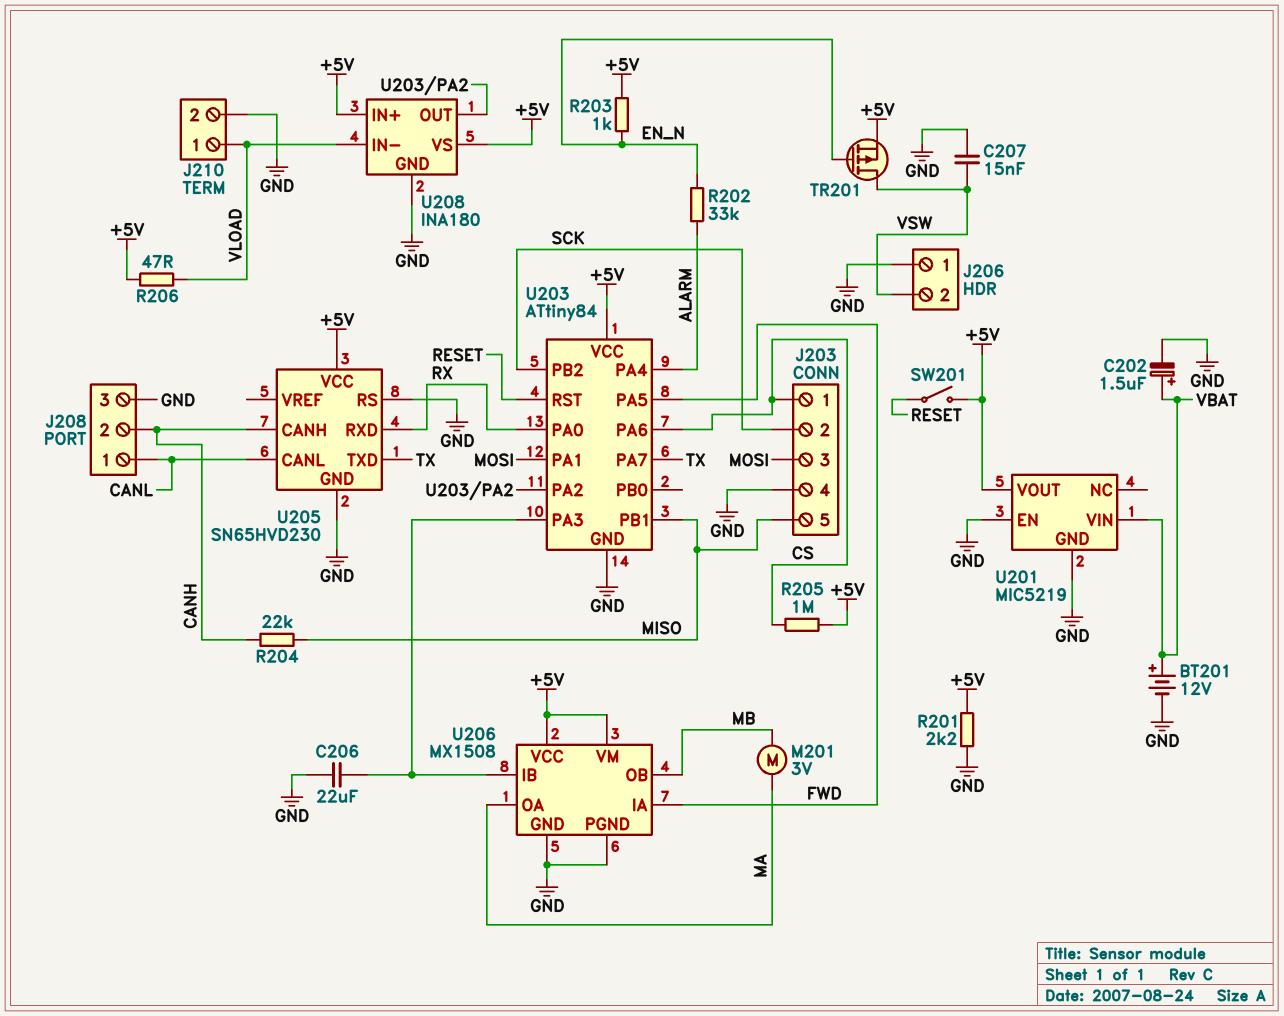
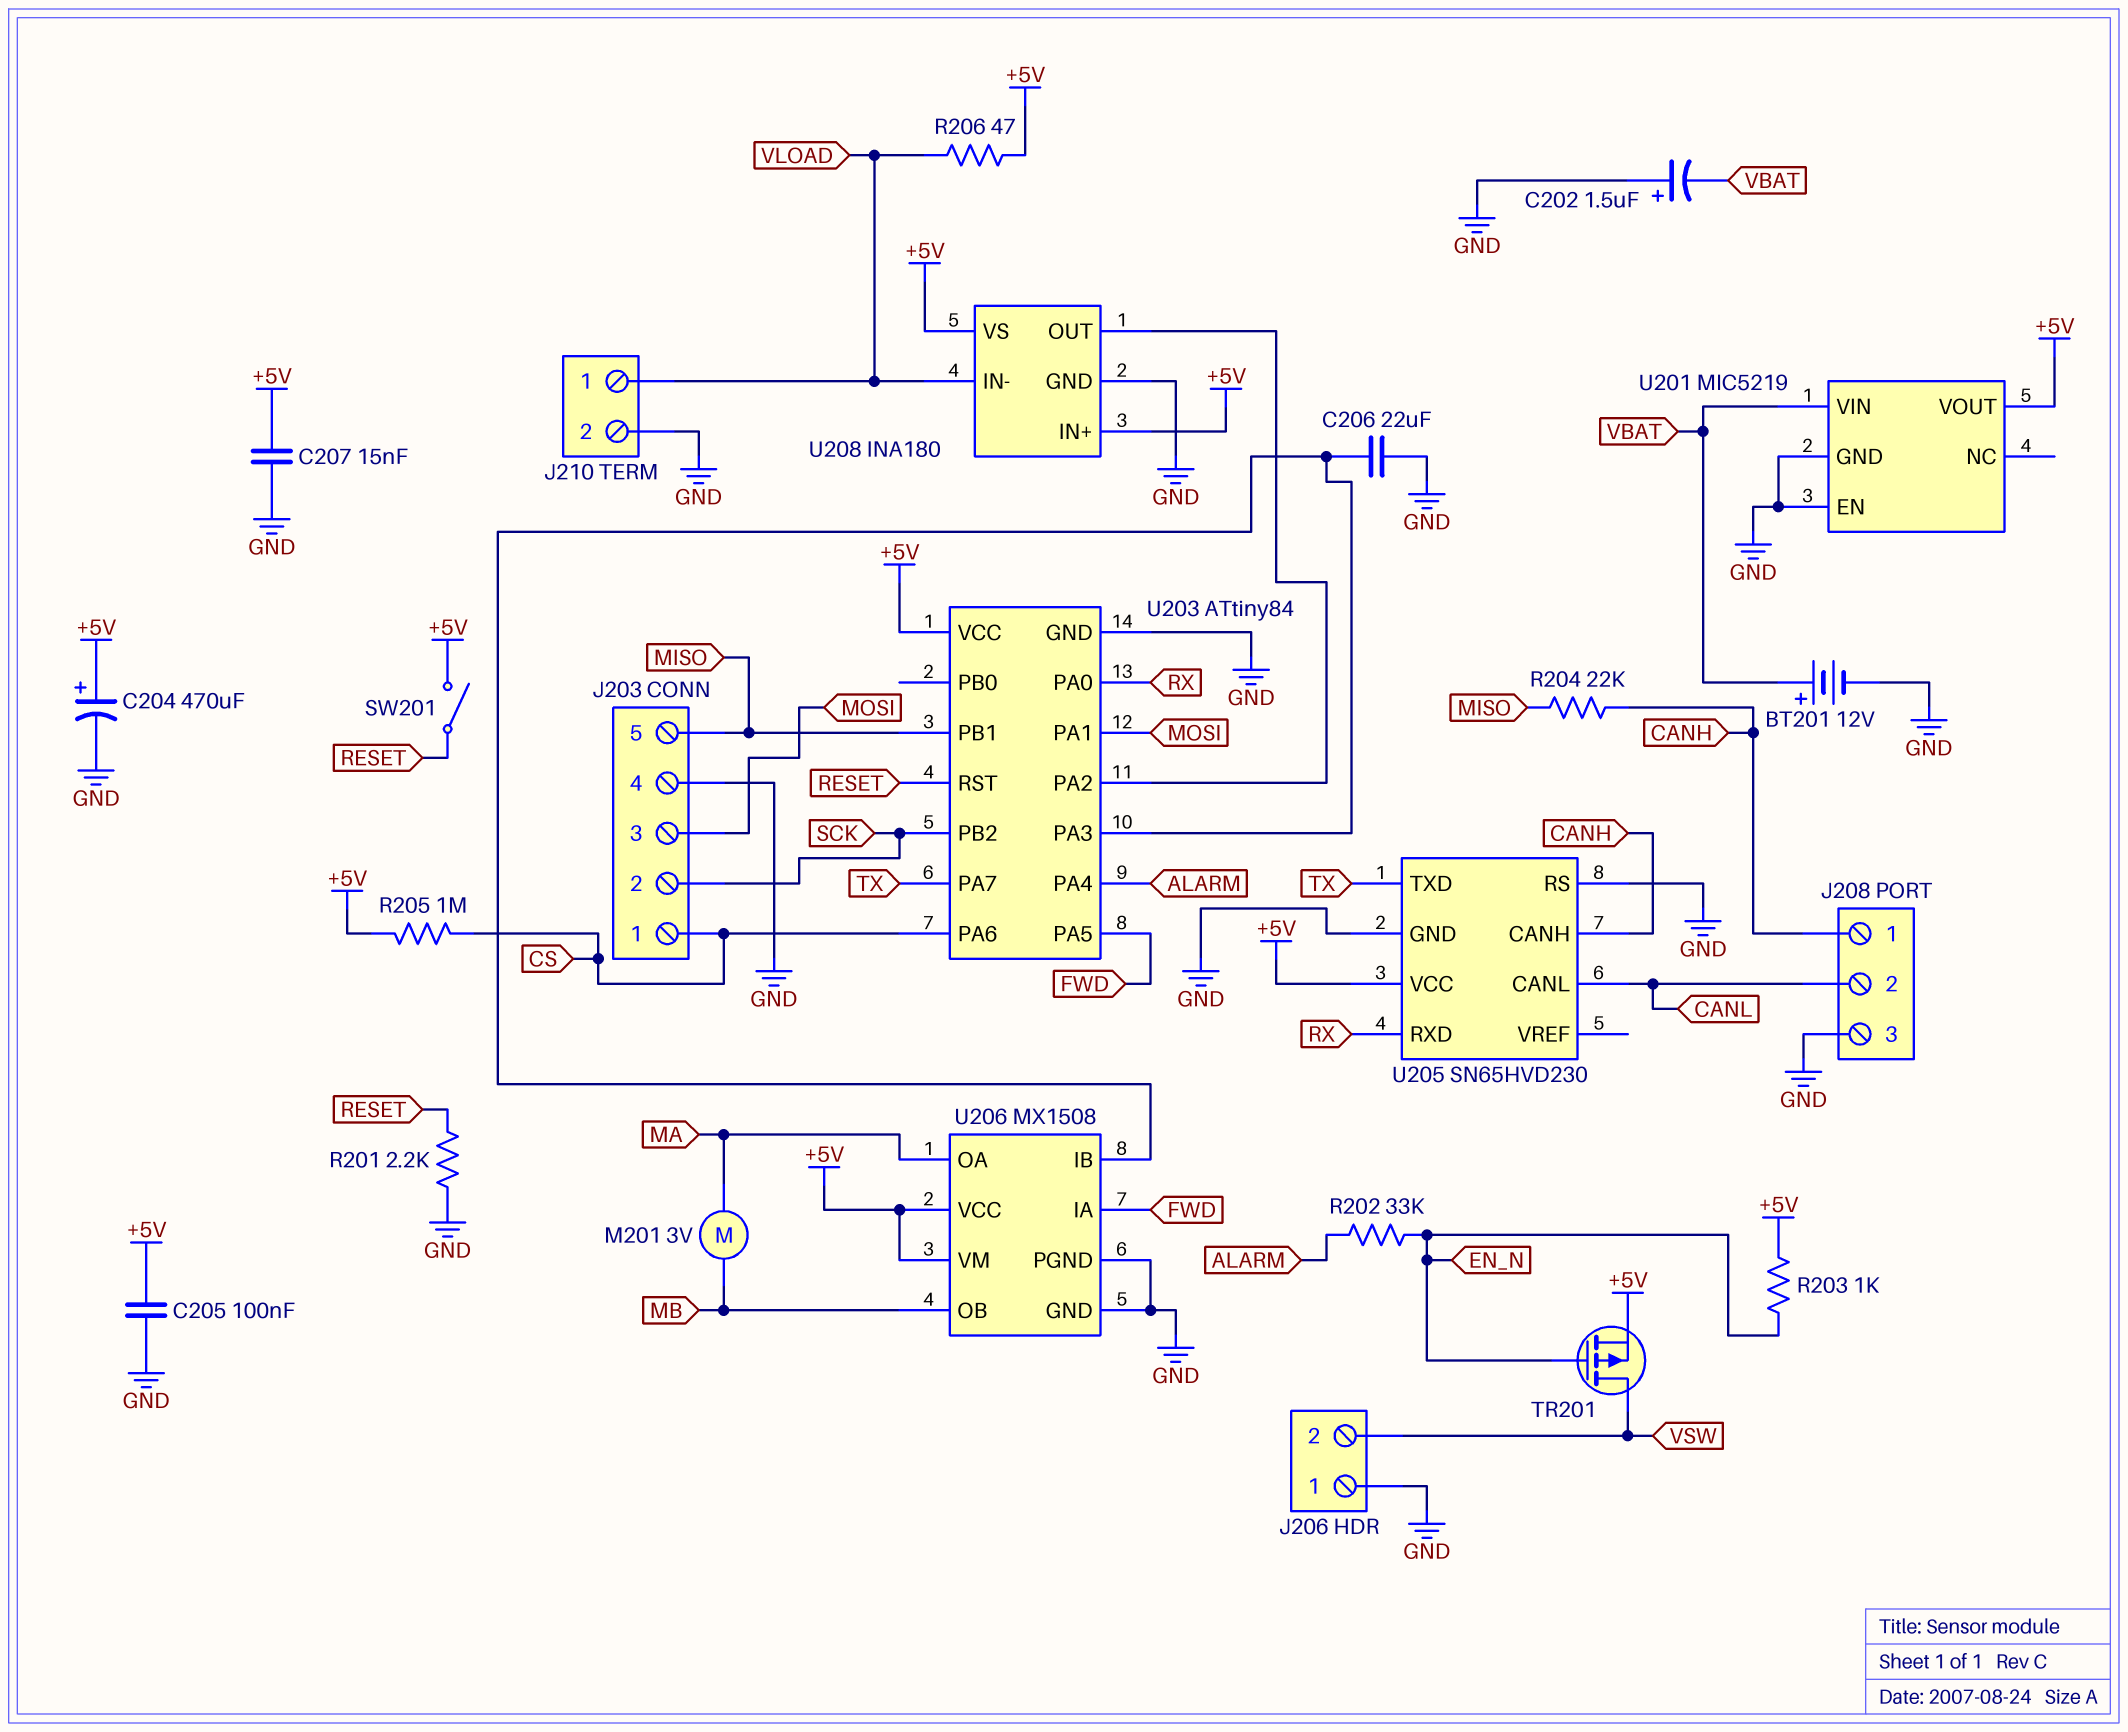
C202: 1.5uF (plus VBAT, minus GND) -> 1.5uF (plus GND, minus VBAT)
C204: none -> 470uF (plus +5V, minus GND)
C205: none -> 100nF (+5V, GND)
C207: 15nF (GND, VSW) -> 15nF (+5V, GND)
J208 pin 1: CANL -> CANH
J208 pin 2: CANH -> CANL
R201: 2.2k (+5V, GND) -> 2.2k (GND, RESET)

